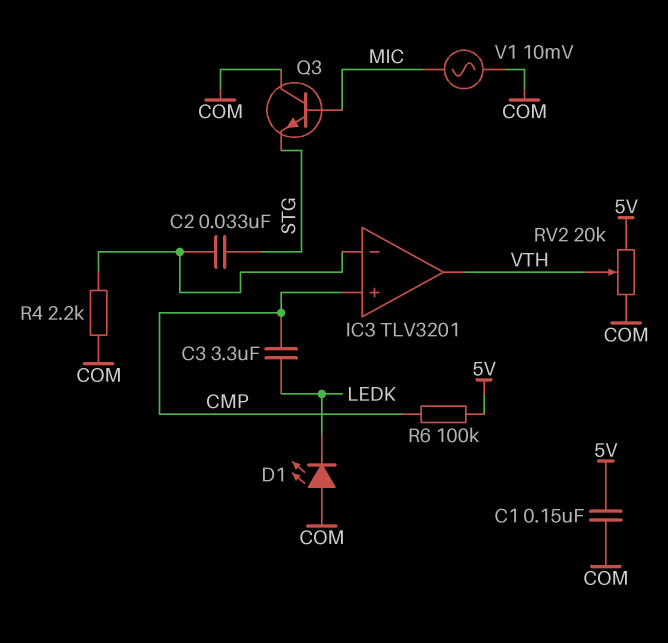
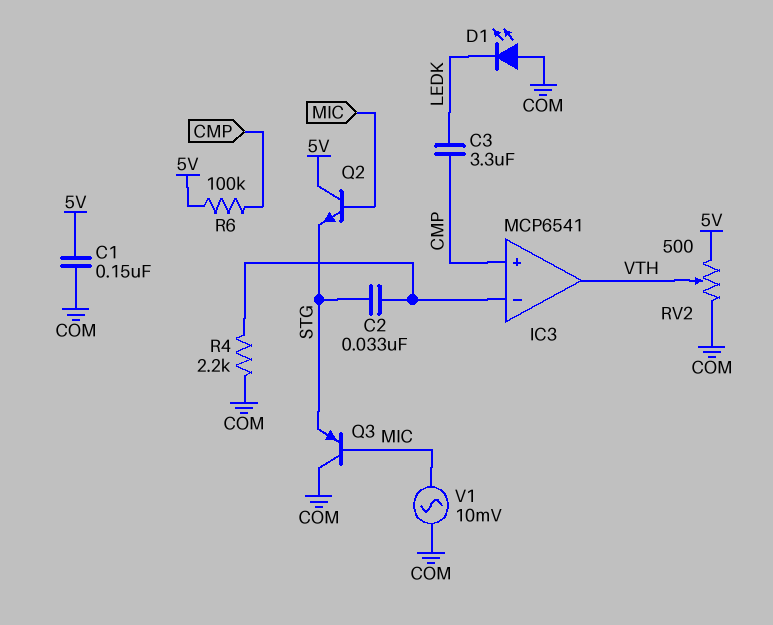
IC3: TLV3201 -> MCP6541
Q2: none -> NPN (B MIC, C 5V, E STG)
Q3: NPN (B MIC, C COM, E STG) -> PNP (B MIC, C COM, E STG)
RV2: 20k (5V, COM, wiper VTH) -> 500 (5V, COM, wiper VTH)

